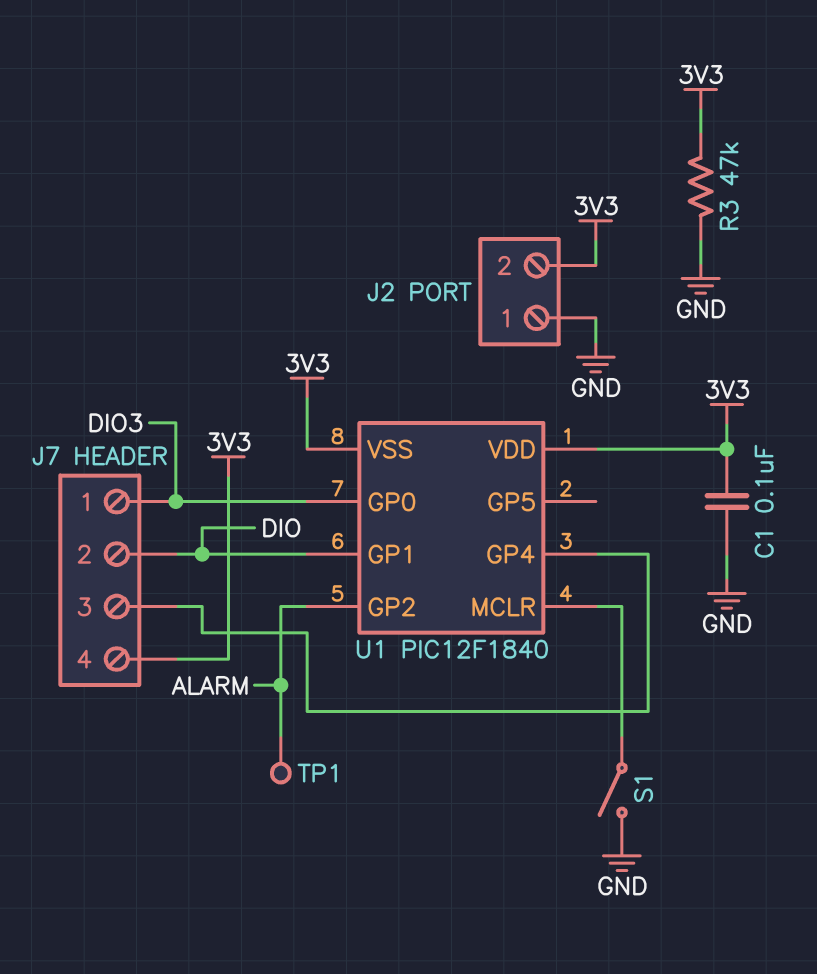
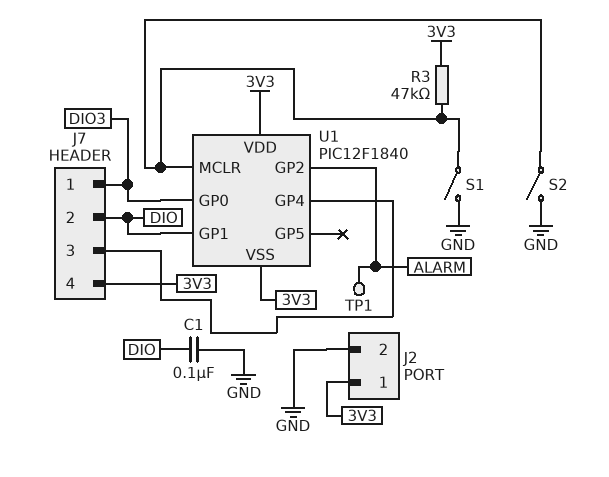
C1: 100nF (3V3, GND) -> 100nF (DIO, GND)
J2 pin 1: GND -> 3V3
J2 pin 2: 3V3 -> GND
R3: 47k (3V3, GND) -> 47k (3V3, U1/MCLR)
S2: none -> switch (GND, U1/MCLR)

